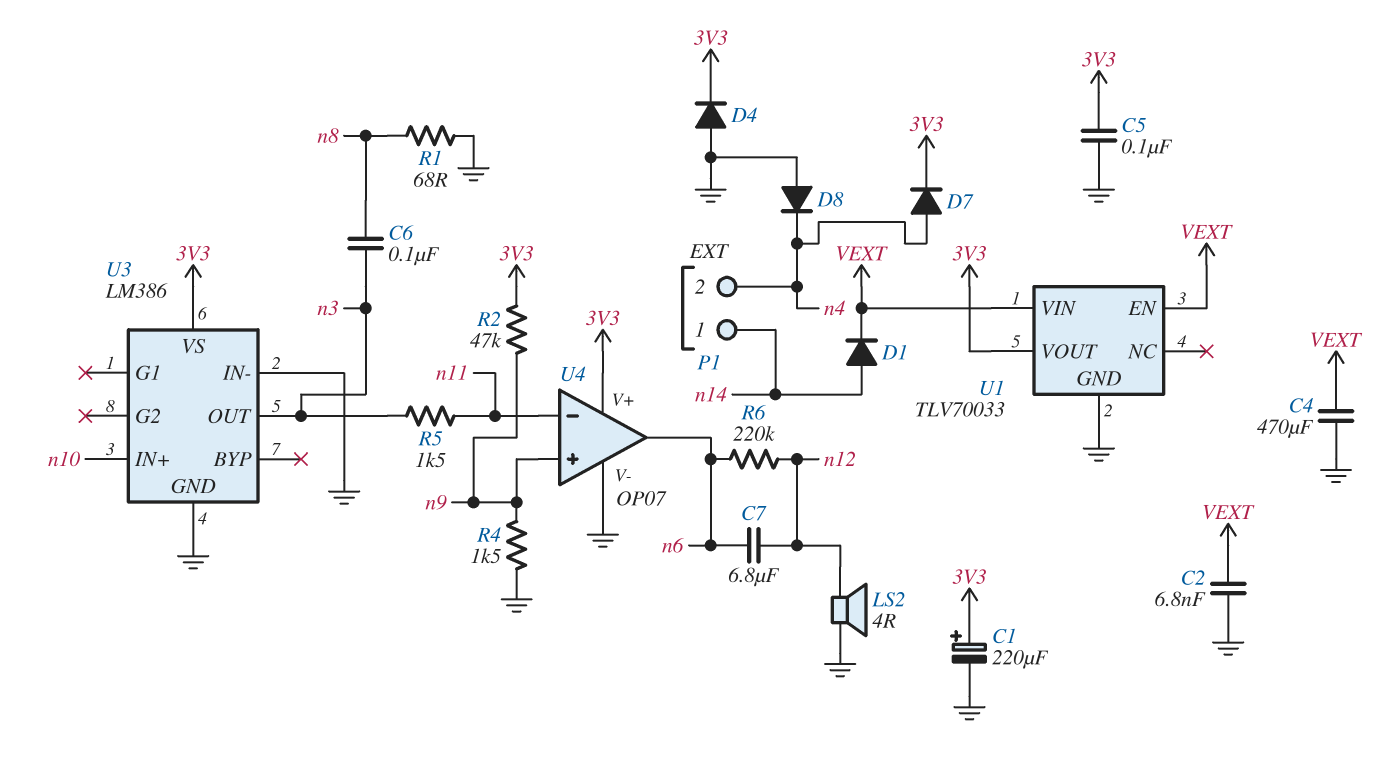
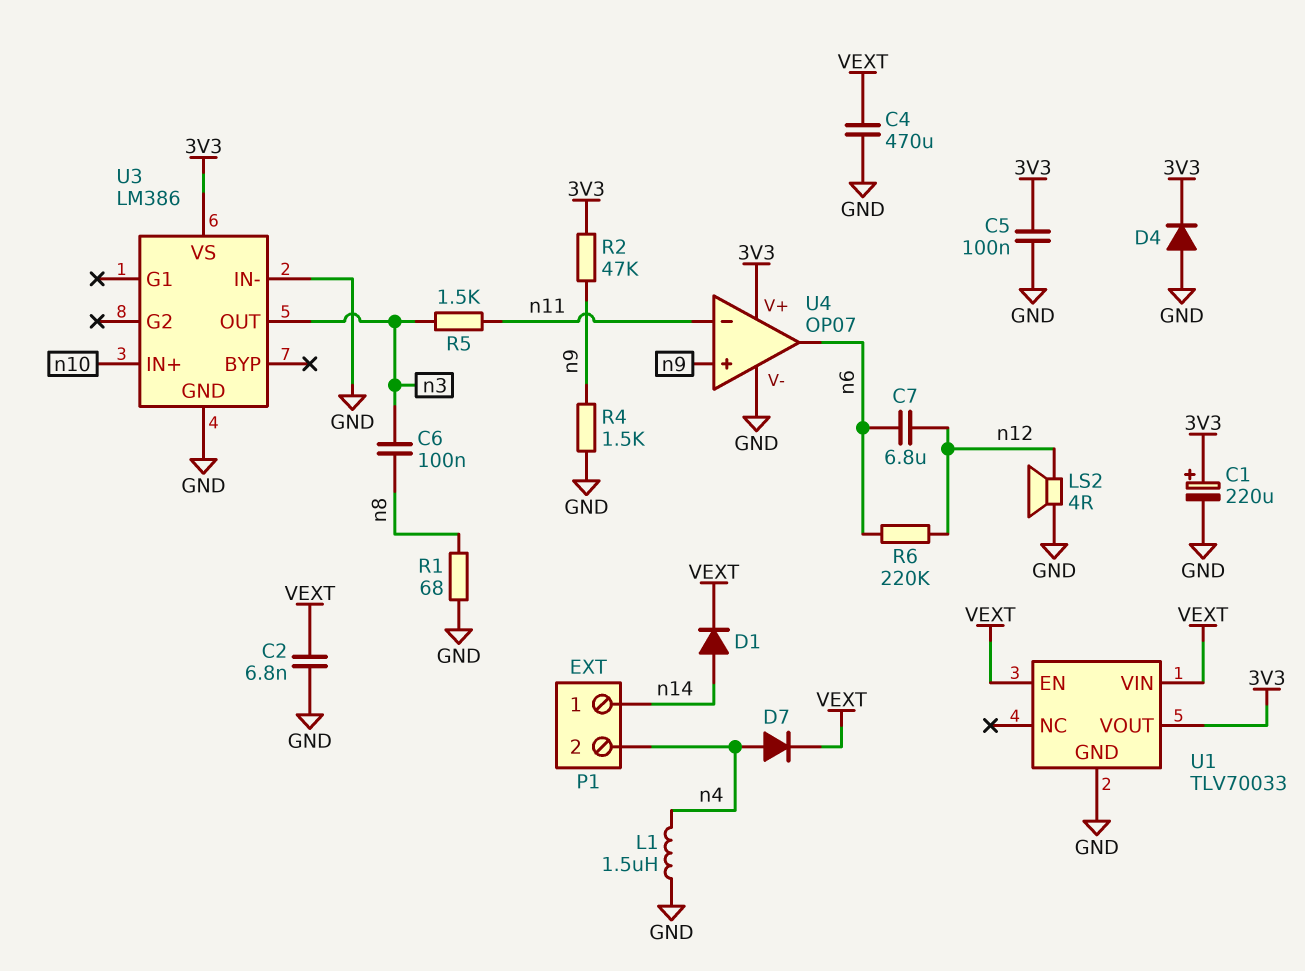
D7: diode (A n4, K 3V3) -> diode (A n4, K VEXT)
D8: diode (A GND, K n4) -> none
L1: none -> 1.5uH (GND, n4)

